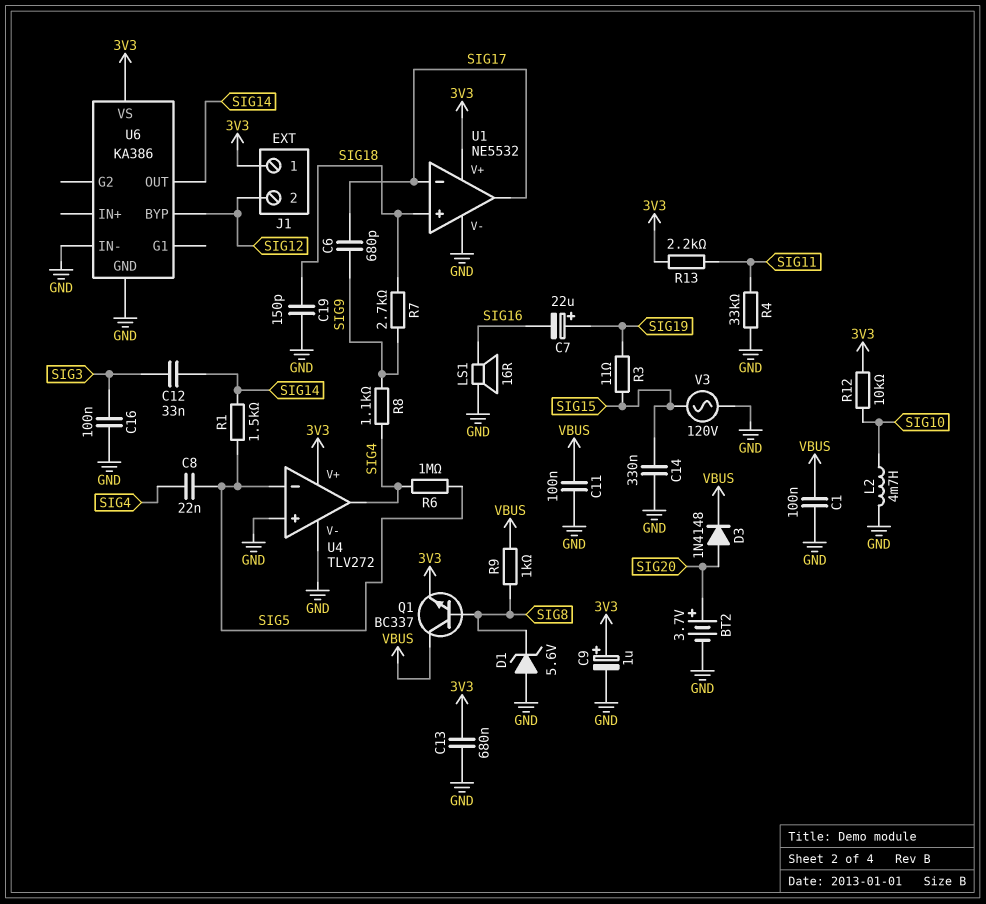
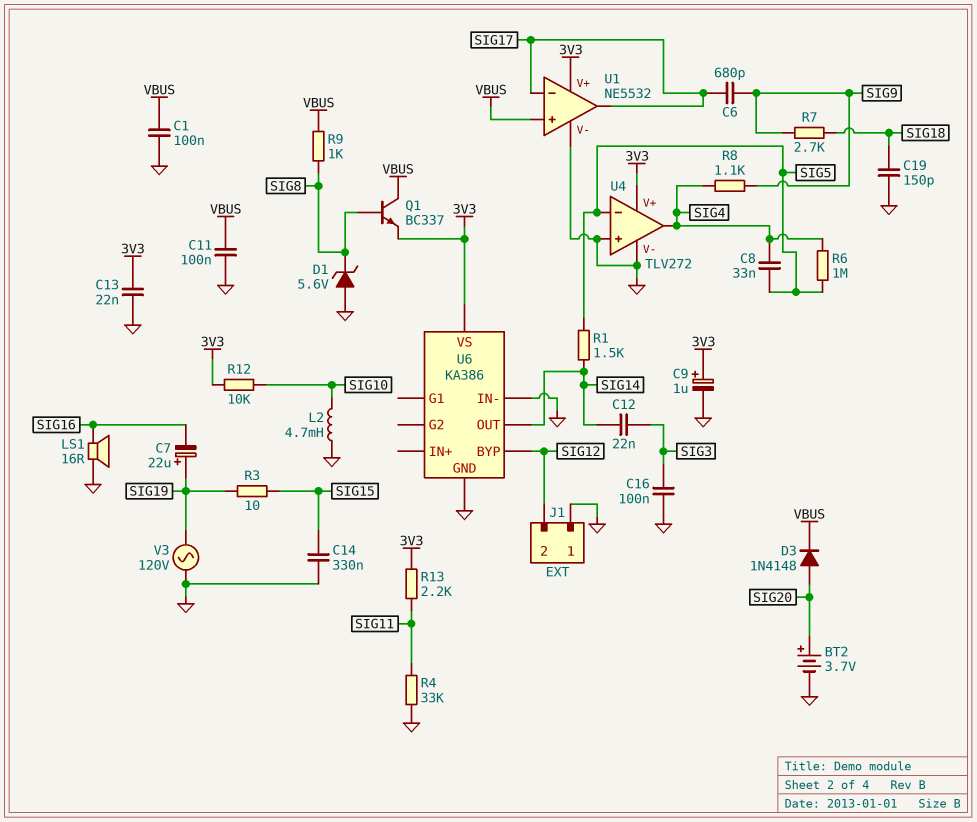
C8: 22nF (SIG4, SIG5) -> 33nF (SIG4, SIG5)
C12: 33nF (SIG3, SIG14) -> 22nF (SIG3, SIG14)
C13: 680nF (3V3, GND) -> 22nF (3V3, GND)
J1 pin 1: 3V3 -> GND
R3: 11 (SIG15, SIG19) -> 10 (SIG15, SIG19)
U1 pin in+: SIG18 -> VBUS
V3: AC 120V (GND, SIG15) -> AC 120V (GND, SIG19)

